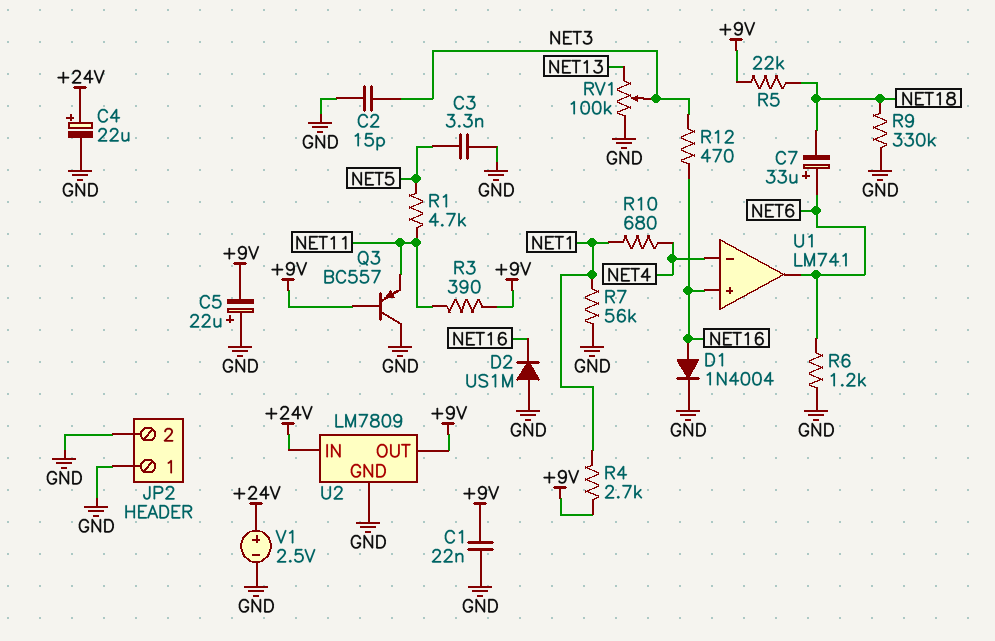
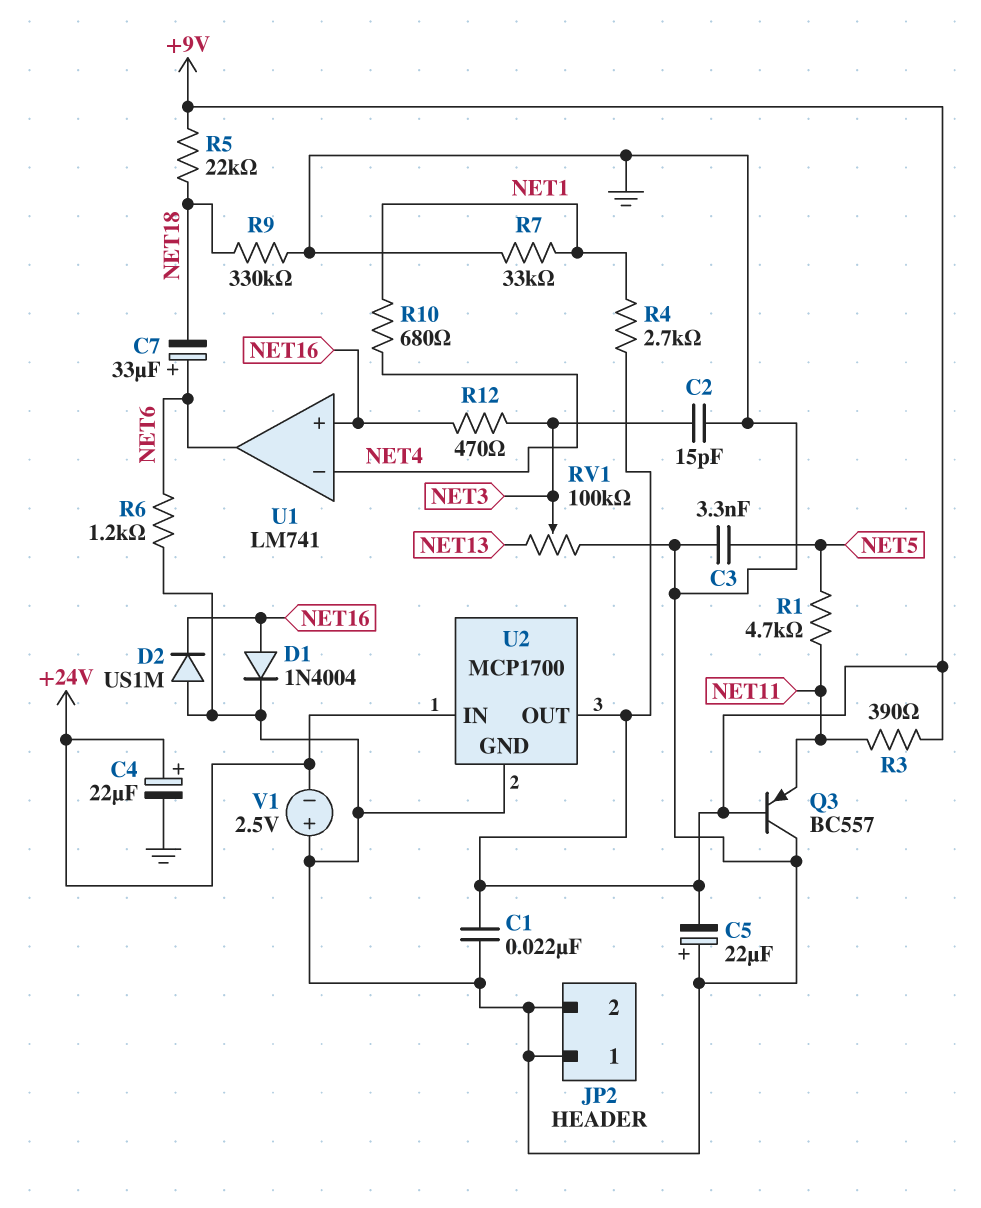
R7: 56k (GND, NET1) -> 33k (GND, NET1)
U2: LM7809 -> MCP1700
V1: 2.5V (plus +24V, minus GND) -> 2.5V (plus GND, minus +24V)

